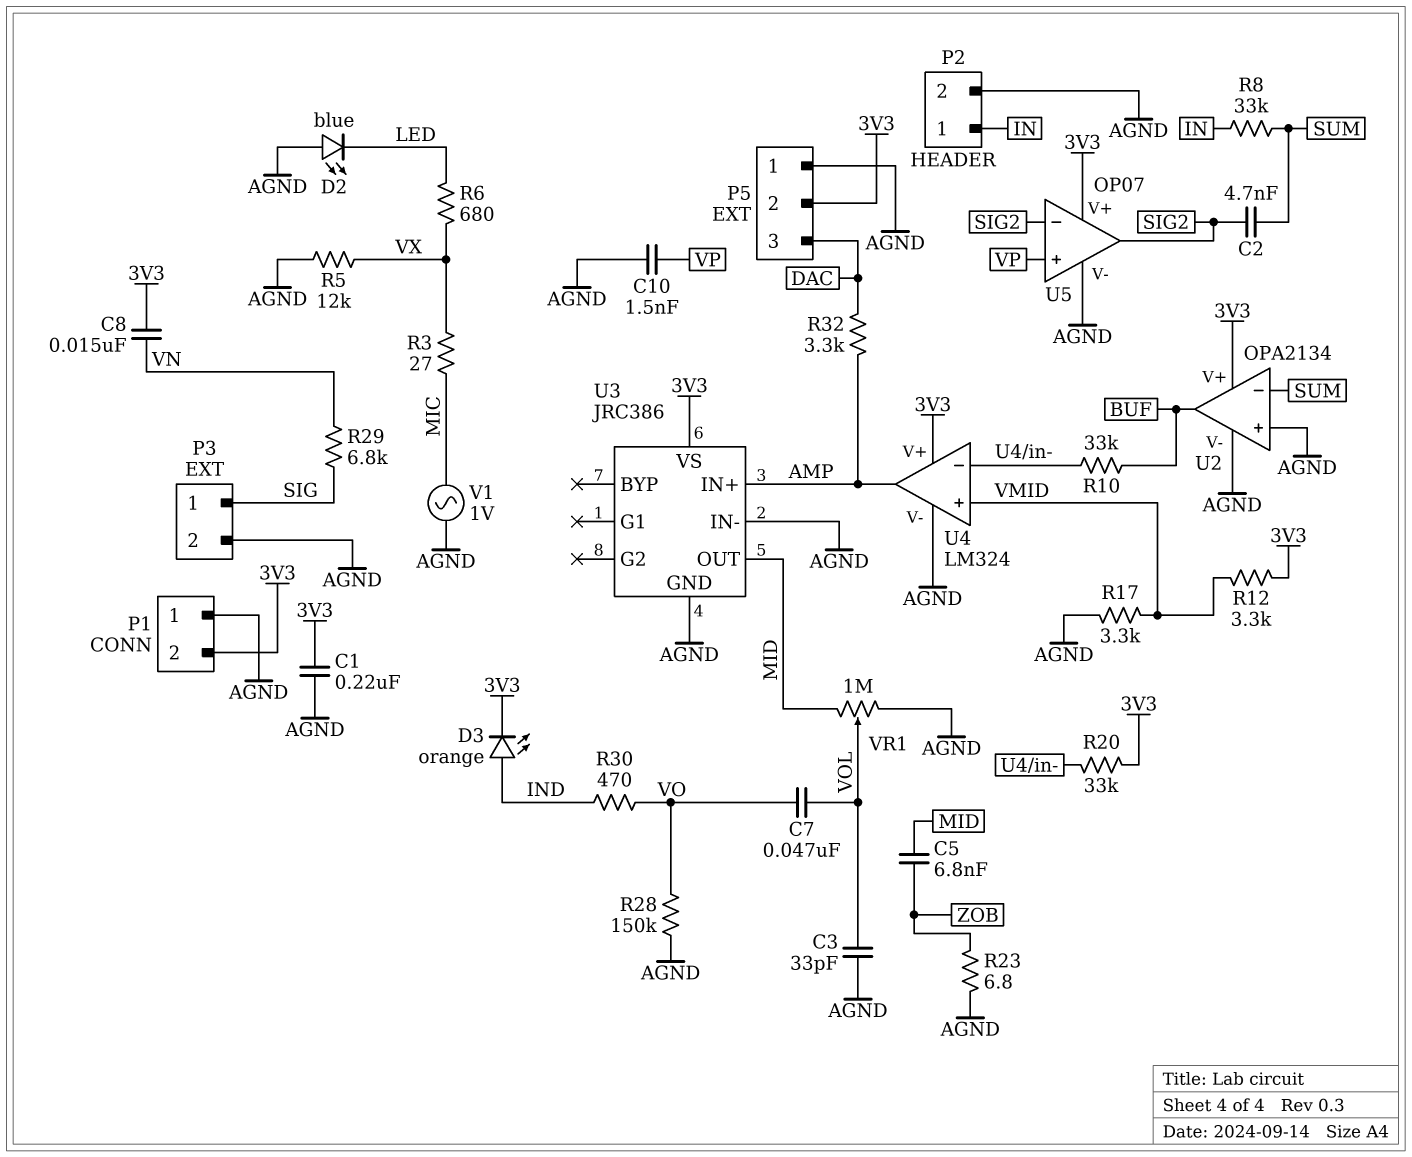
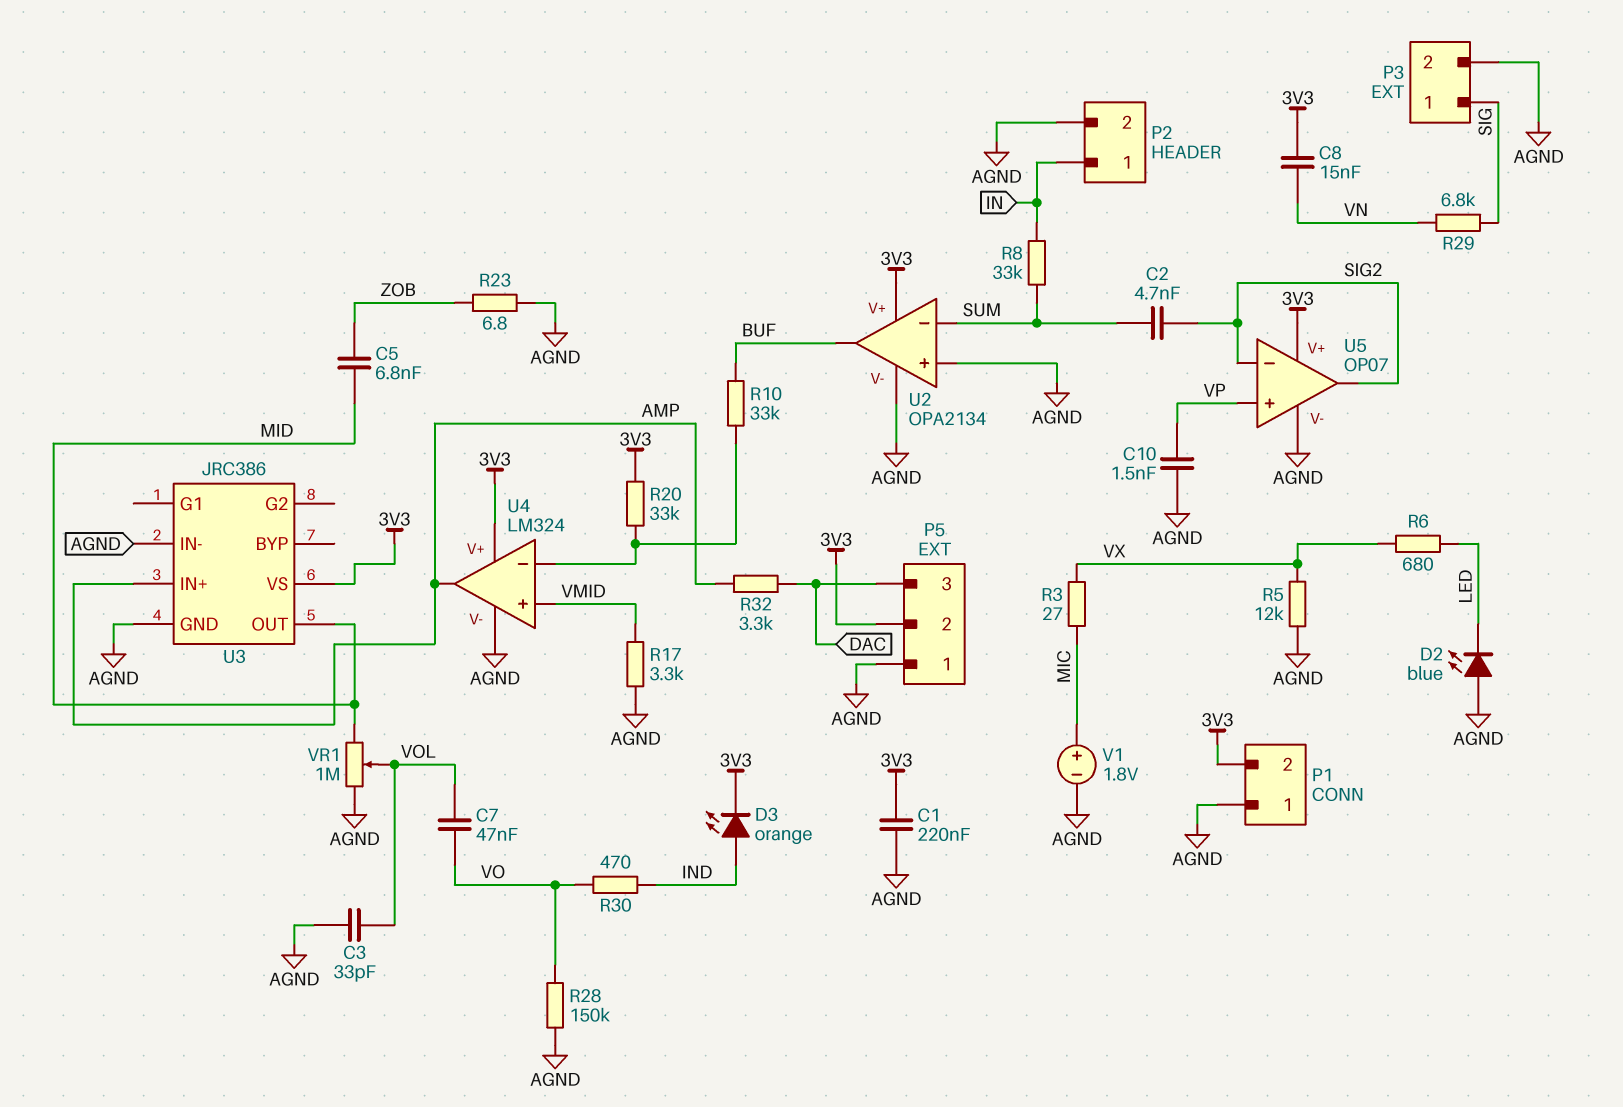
R12: 3.3k (3V3, VMID) -> none
V1: AC 1V (AGND, MIC) -> 1.8V (plus MIC, minus AGND)

